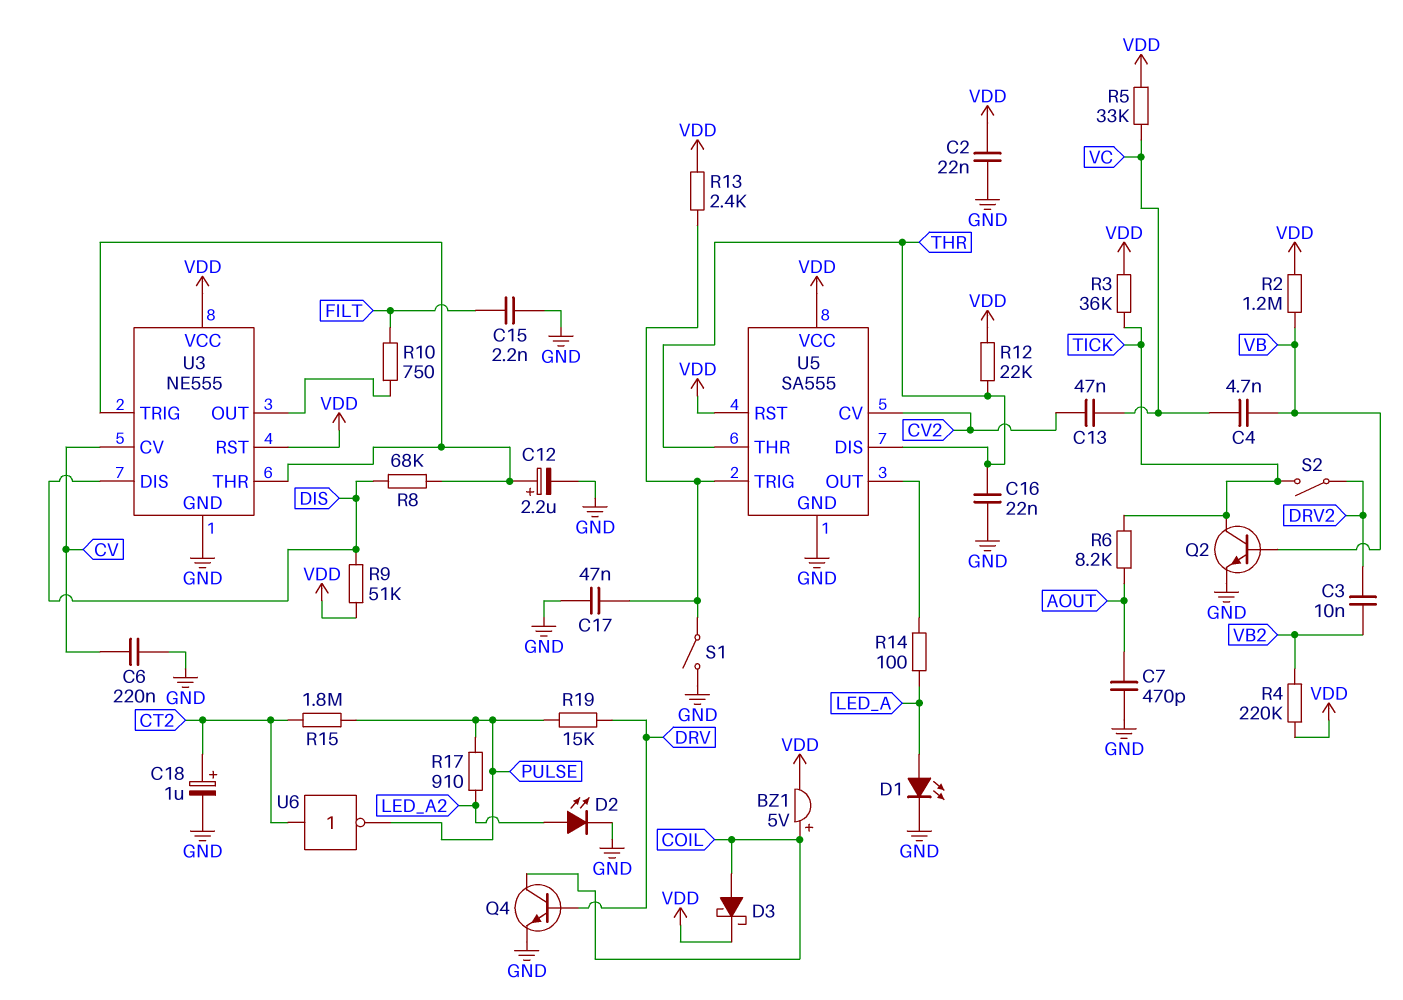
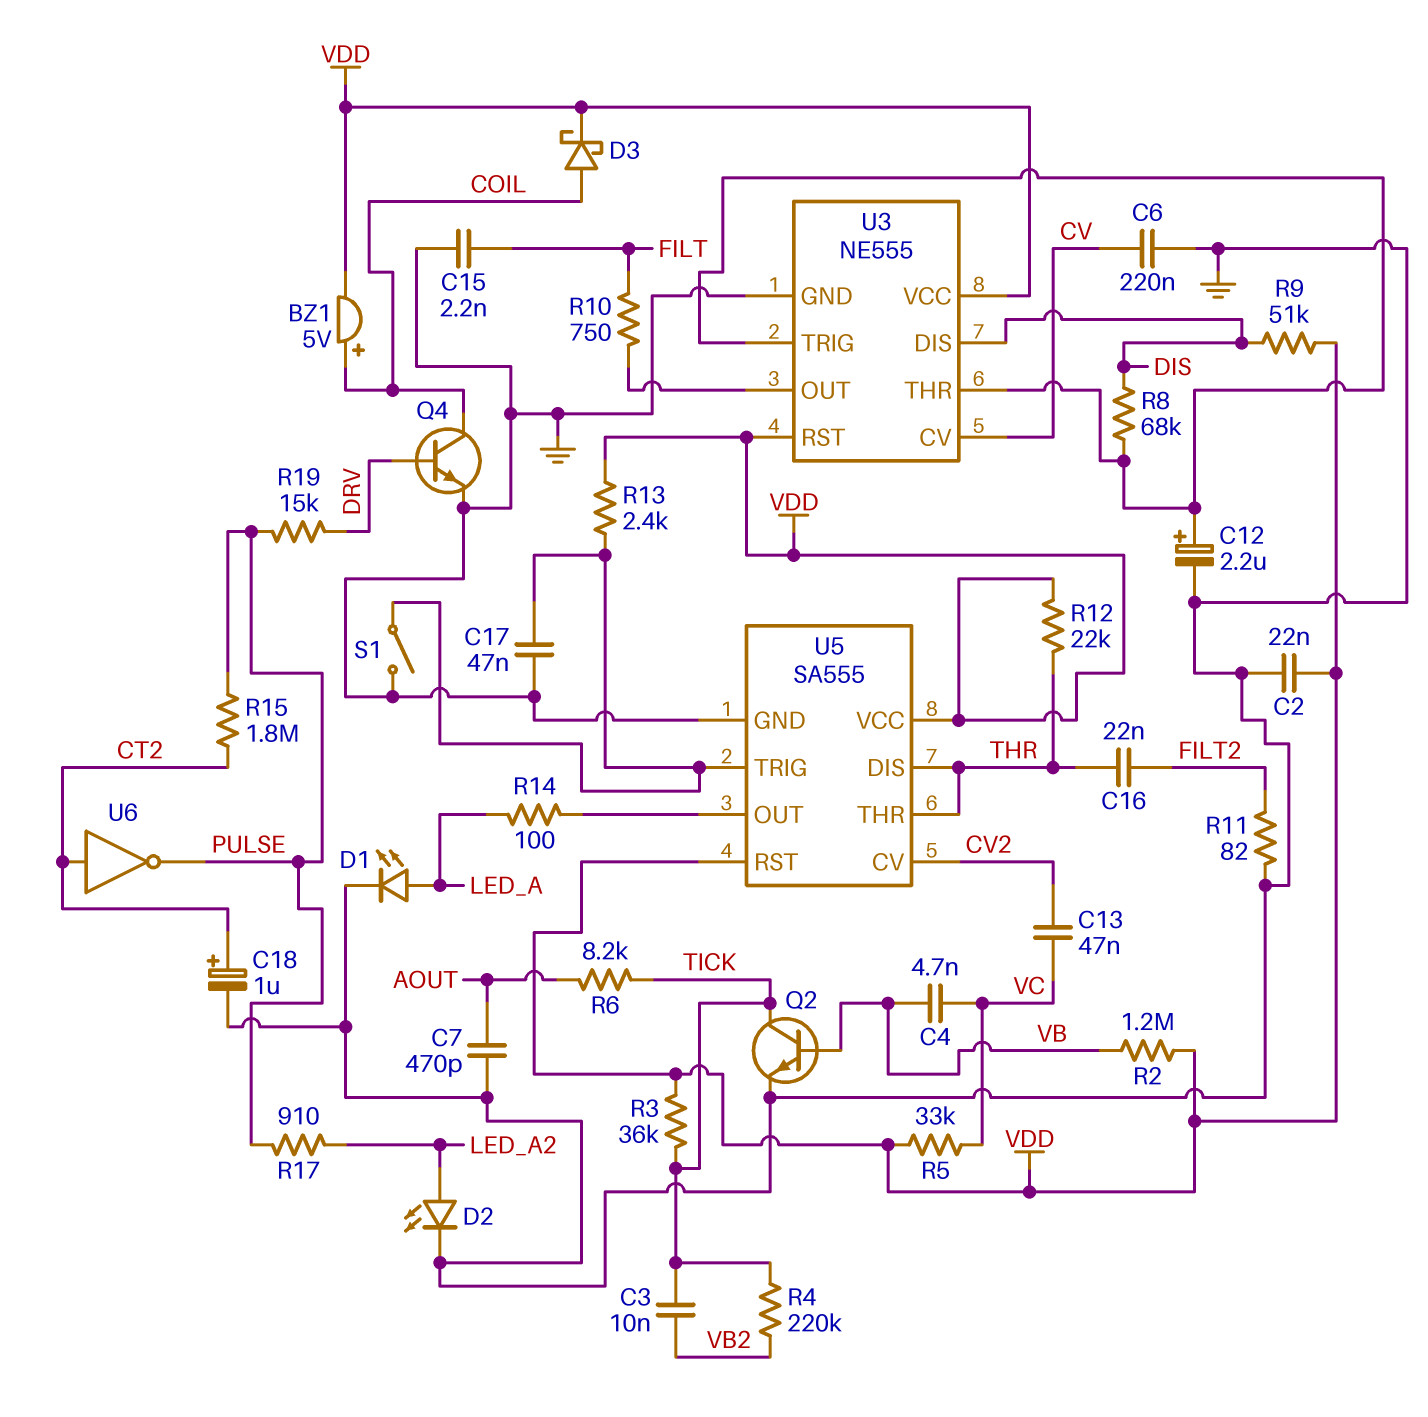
C3: 10nF (DRV2, VB2) -> 10nF (TICK, VB2)
C16: 22nF (GND, THR) -> 22nF (FILT2, THR)
R4: 220k (VB2, VDD) -> 220k (TICK, VB2)
R11: none -> 82 (FILT2, GND)
S2: switch (DRV2, TICK) -> none

